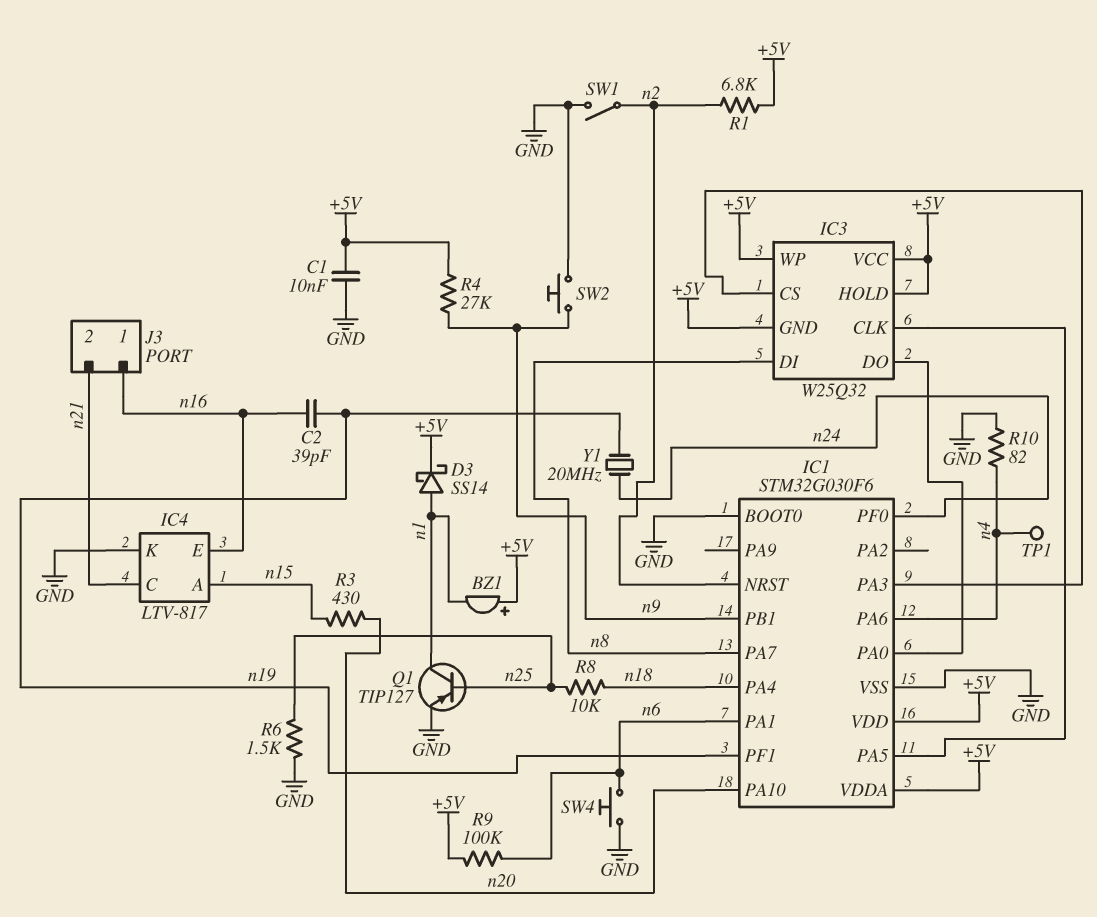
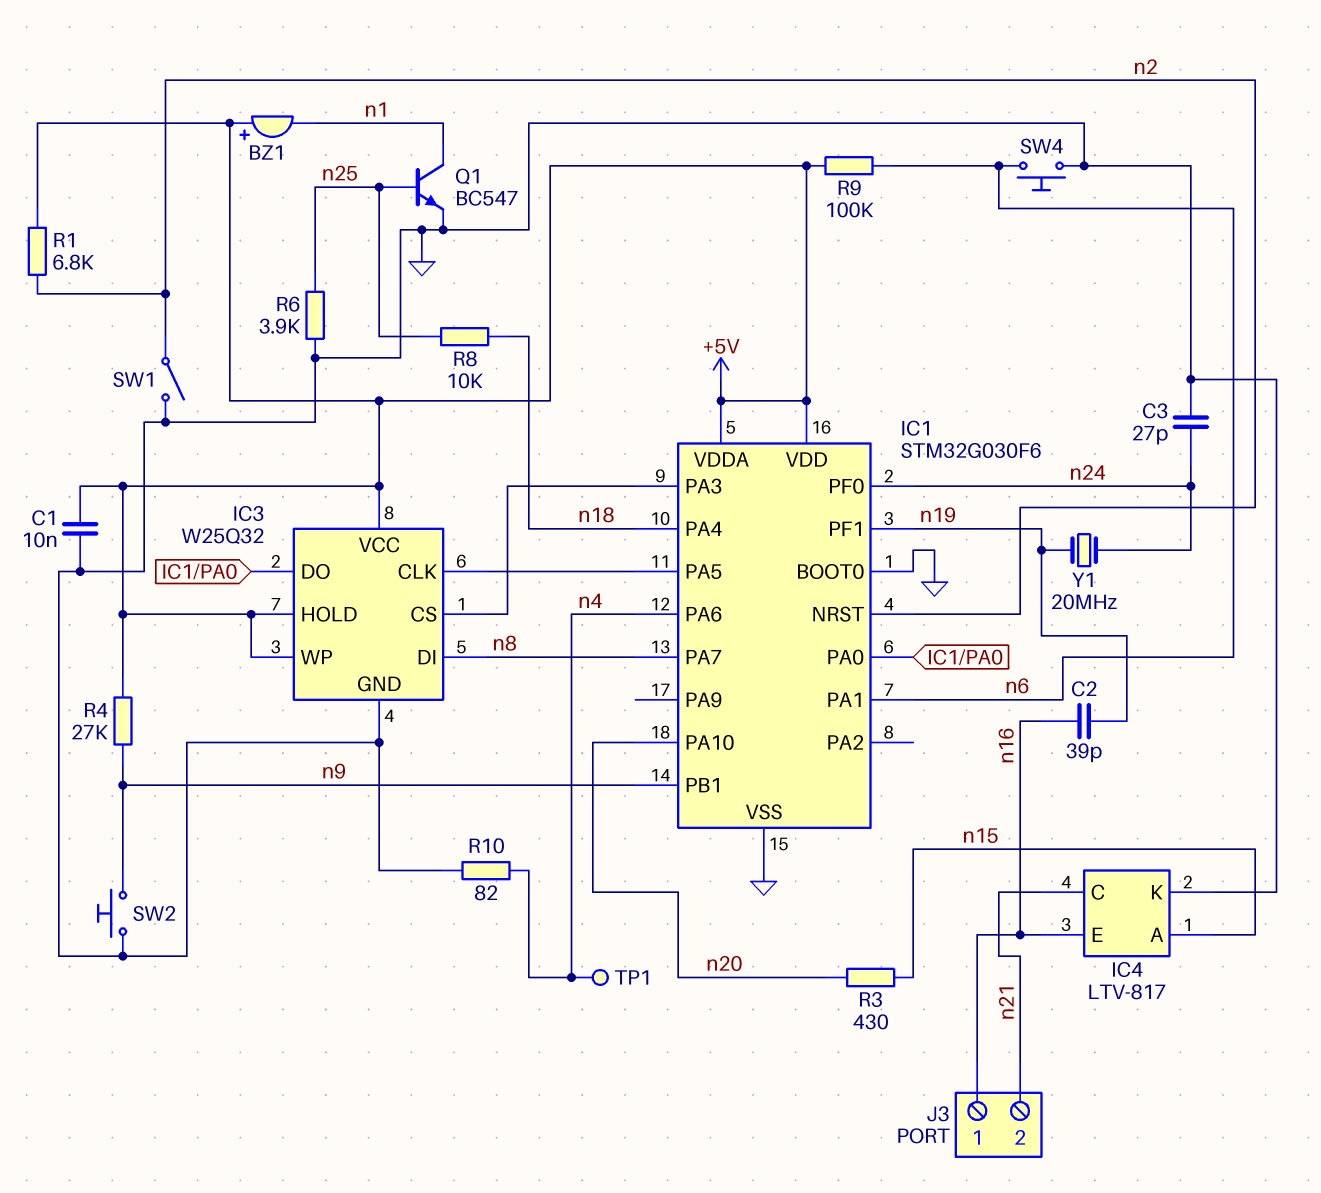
C3: none -> 27pF (GND, n24)
D3: schottky SS14 (A n1, K +5V) -> none
IC3 pin GND: +5V -> GND
Q1: PNP TIP127 (B n25, C n1, E GND) -> NPN BC547 (B n25, C n1, E GND)
R6: 1.5k (GND, n25) -> 3.9k (GND, n25)

